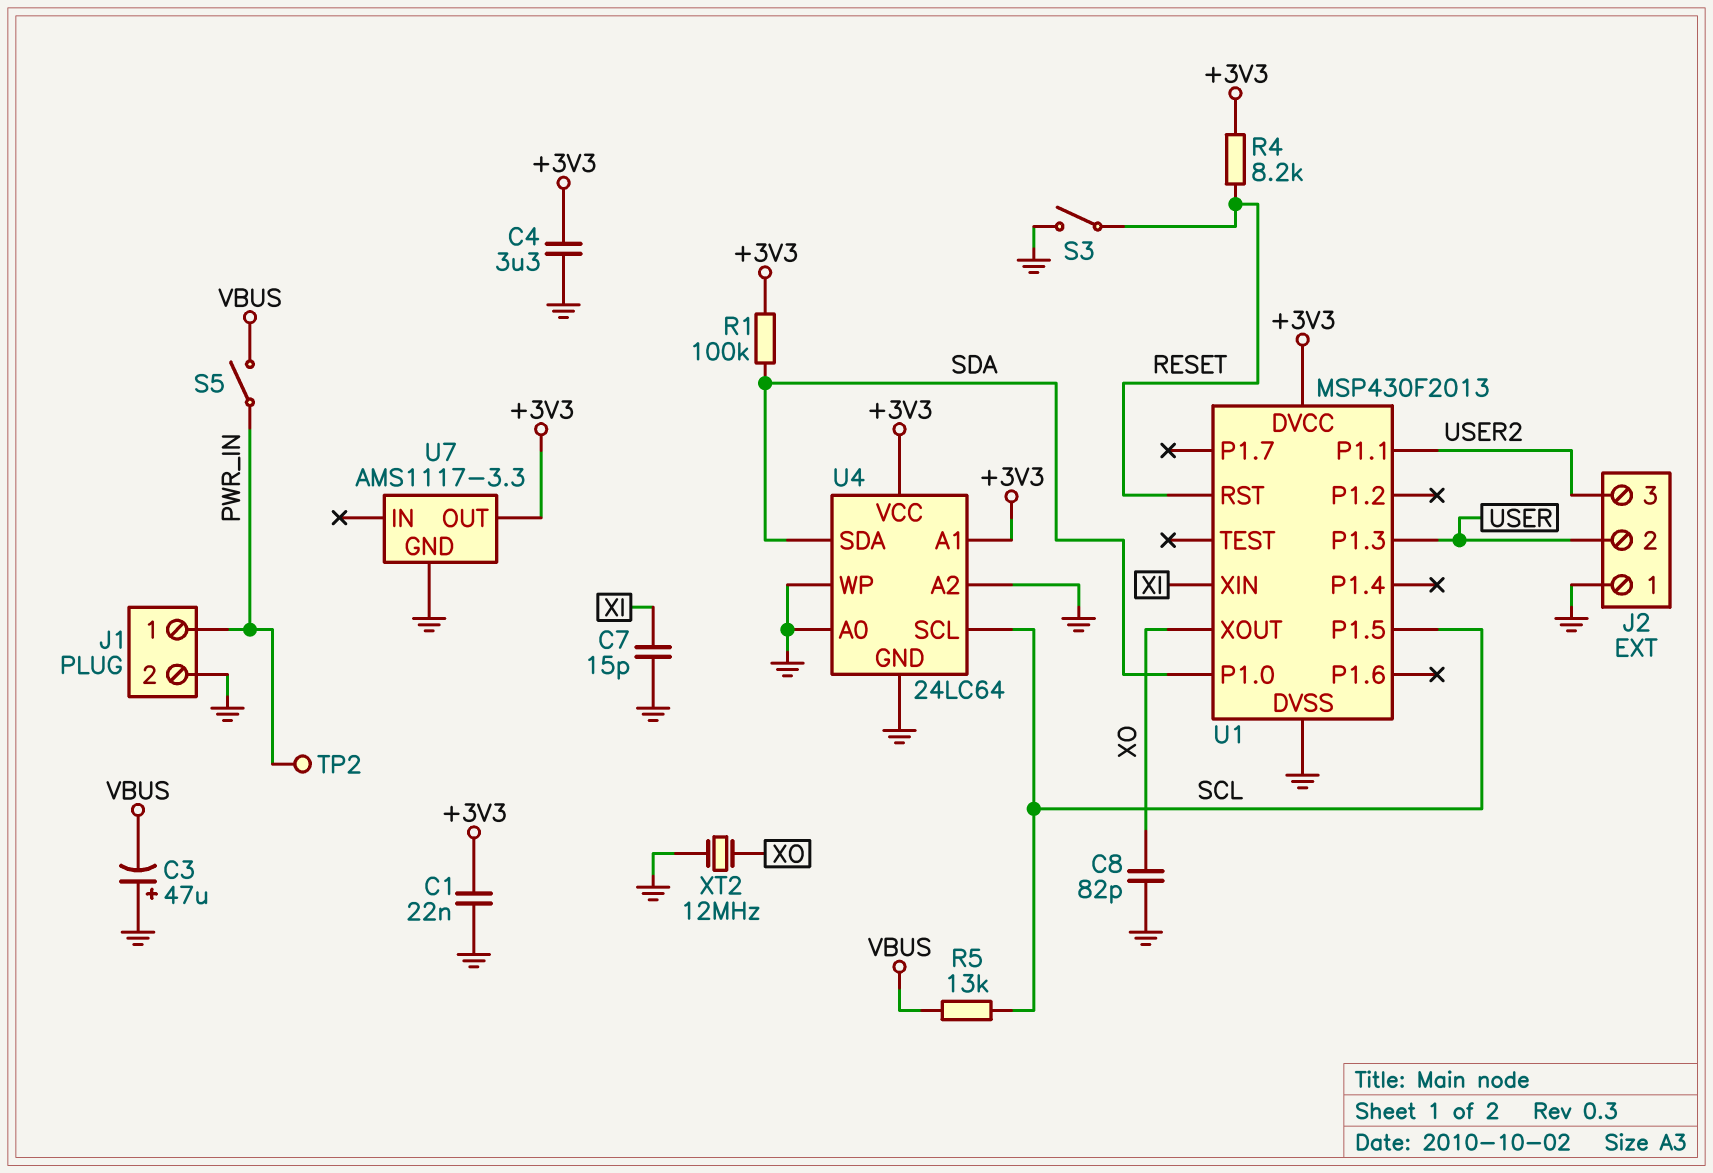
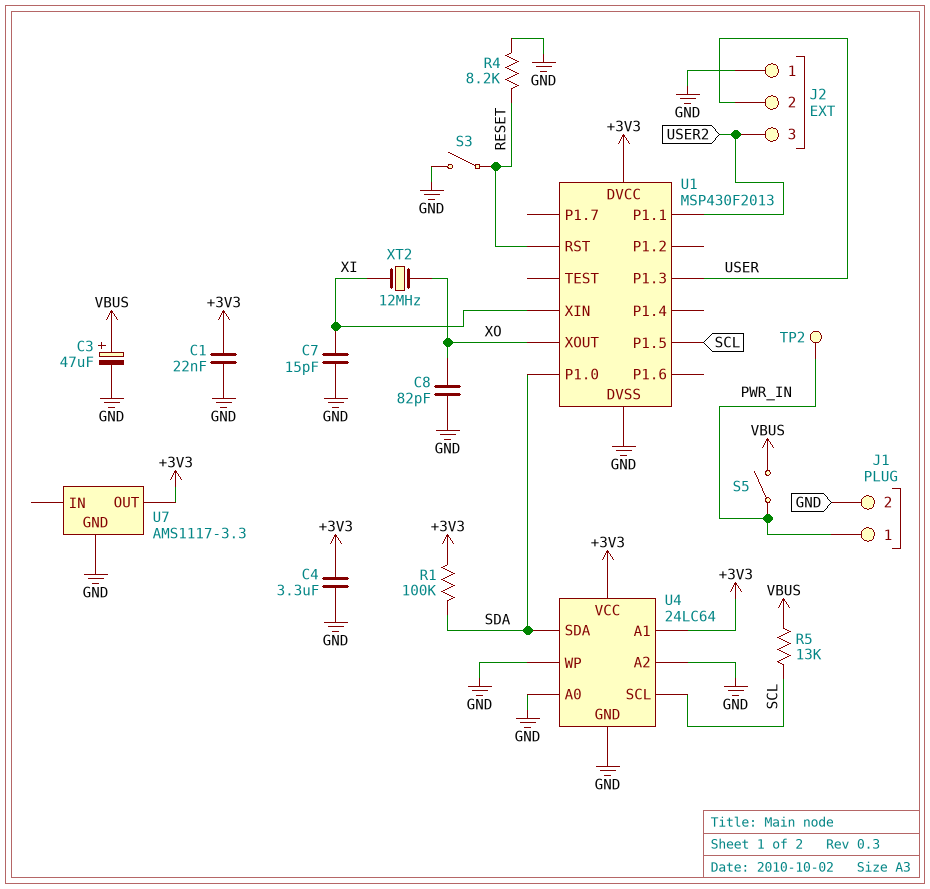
C3: 47uF (plus GND, minus VBUS) -> 47uF (plus VBUS, minus GND)
R4: 8.2k (+3V3, RESET) -> 8.2k (GND, RESET)
XT2: 12MHz (GND, XO) -> 12MHz (XI, XO)

